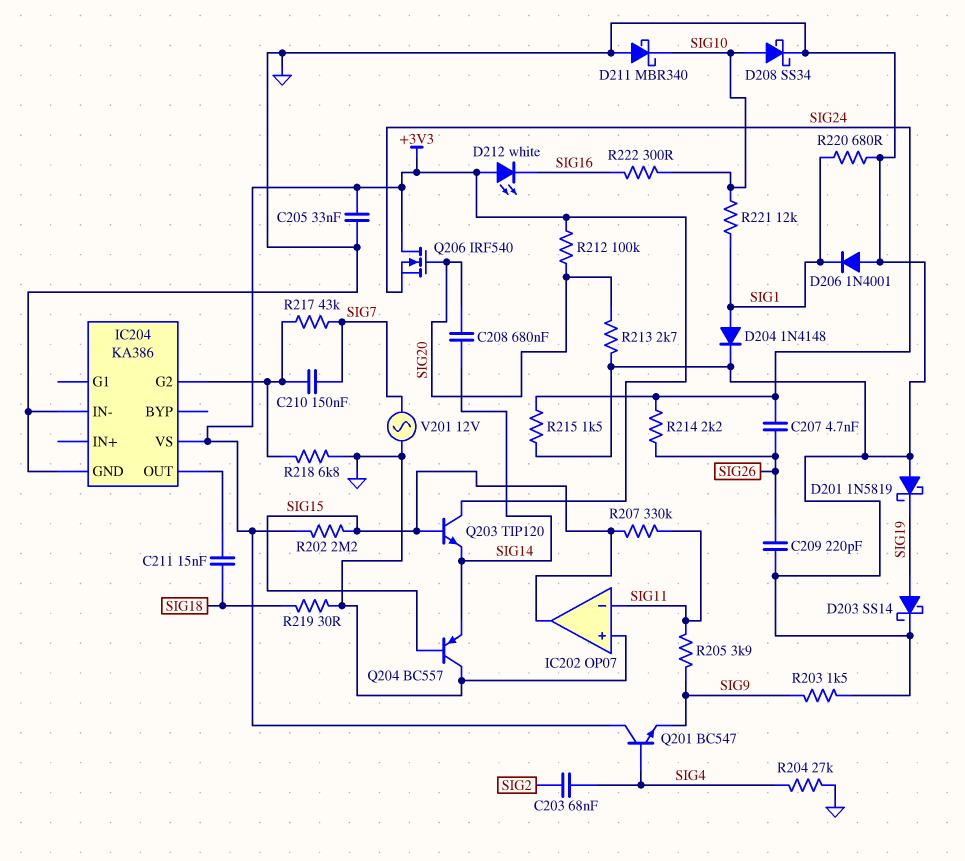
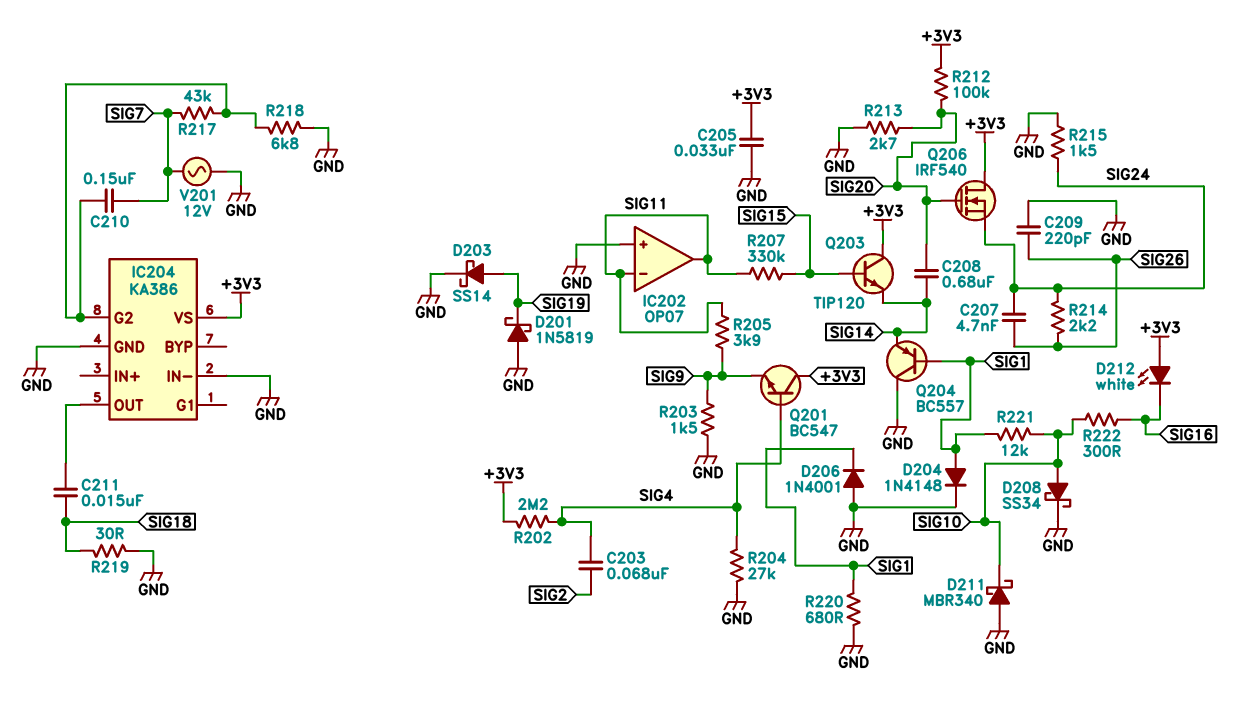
IC202 pin out: SIG15 -> SIG11
Q204: PNP BC557 (B SIG15, C GND, E SIG14) -> PNP BC557 (B SIG1, C GND, E SIG14)
R202: 2.2M (+3V3, SIG15) -> 2.2M (+3V3, SIG4)

